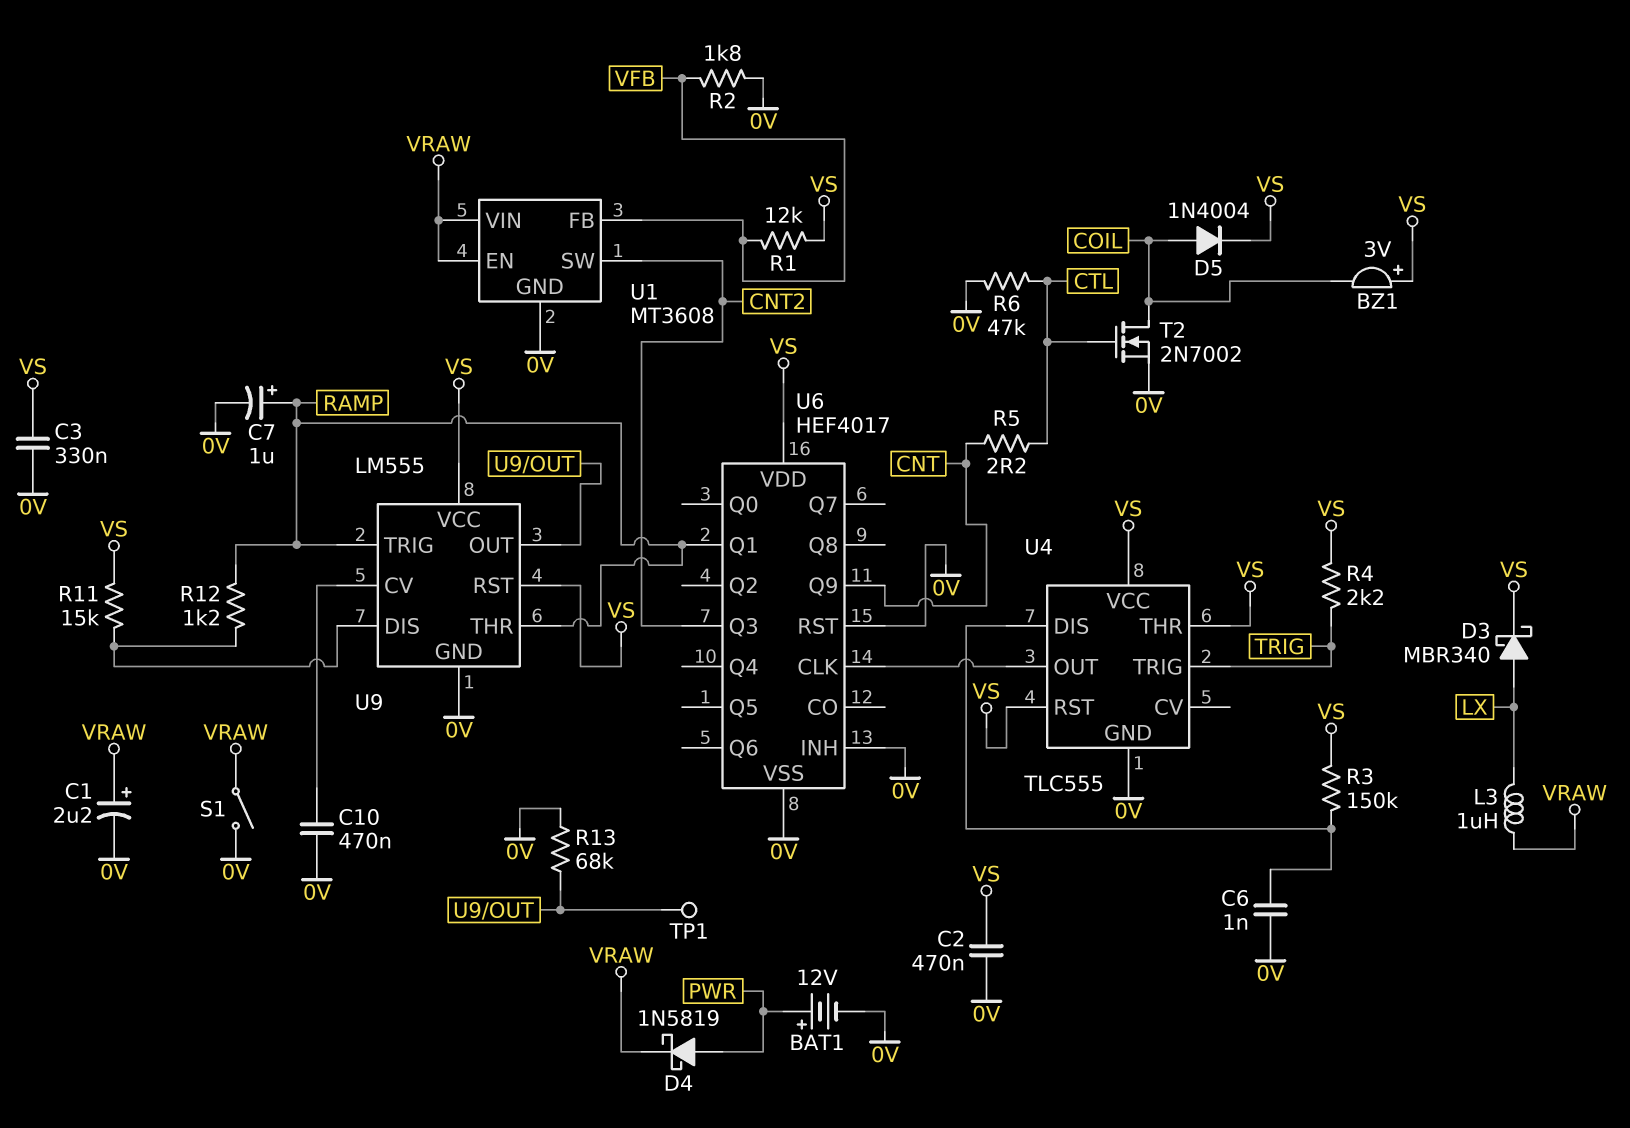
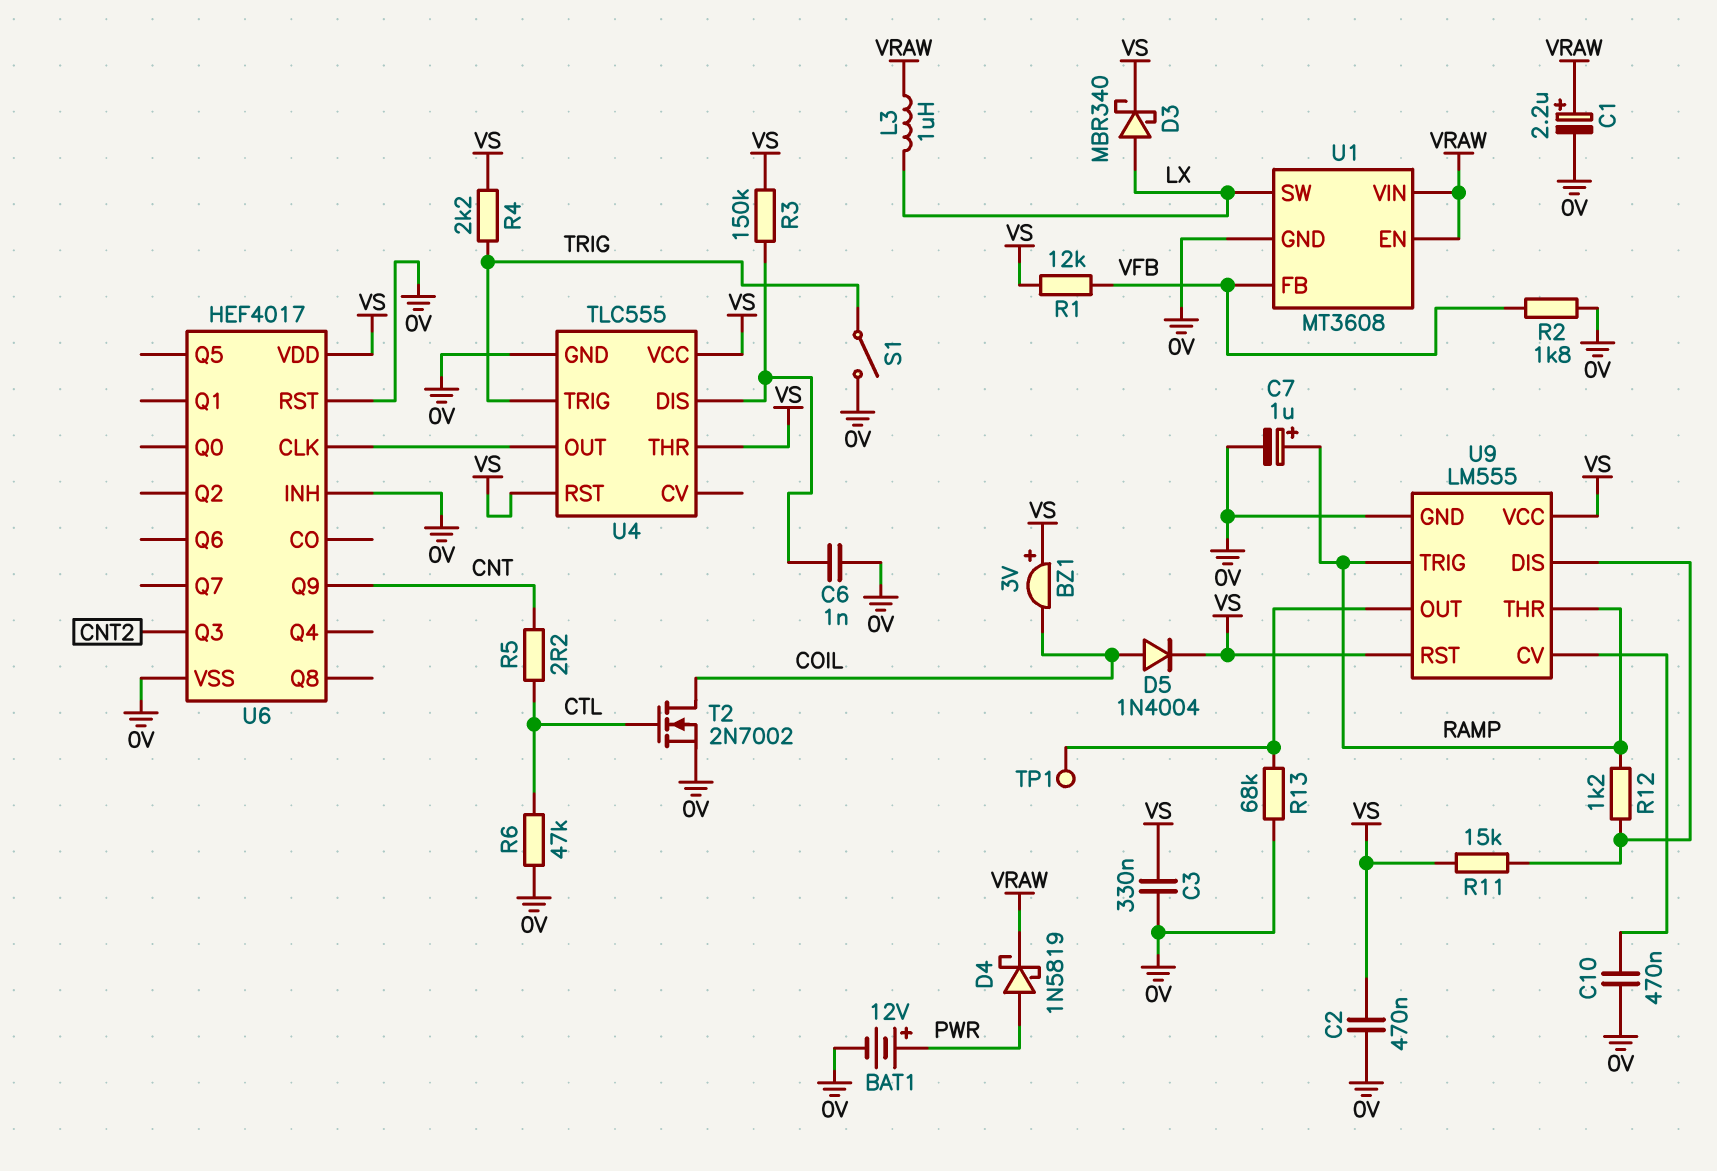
S1: switch (0V, VRAW) -> switch (0V, TRIG)
U1 pin SW: CNT2 -> LX
U6 pin Q1: RAMP -> none

